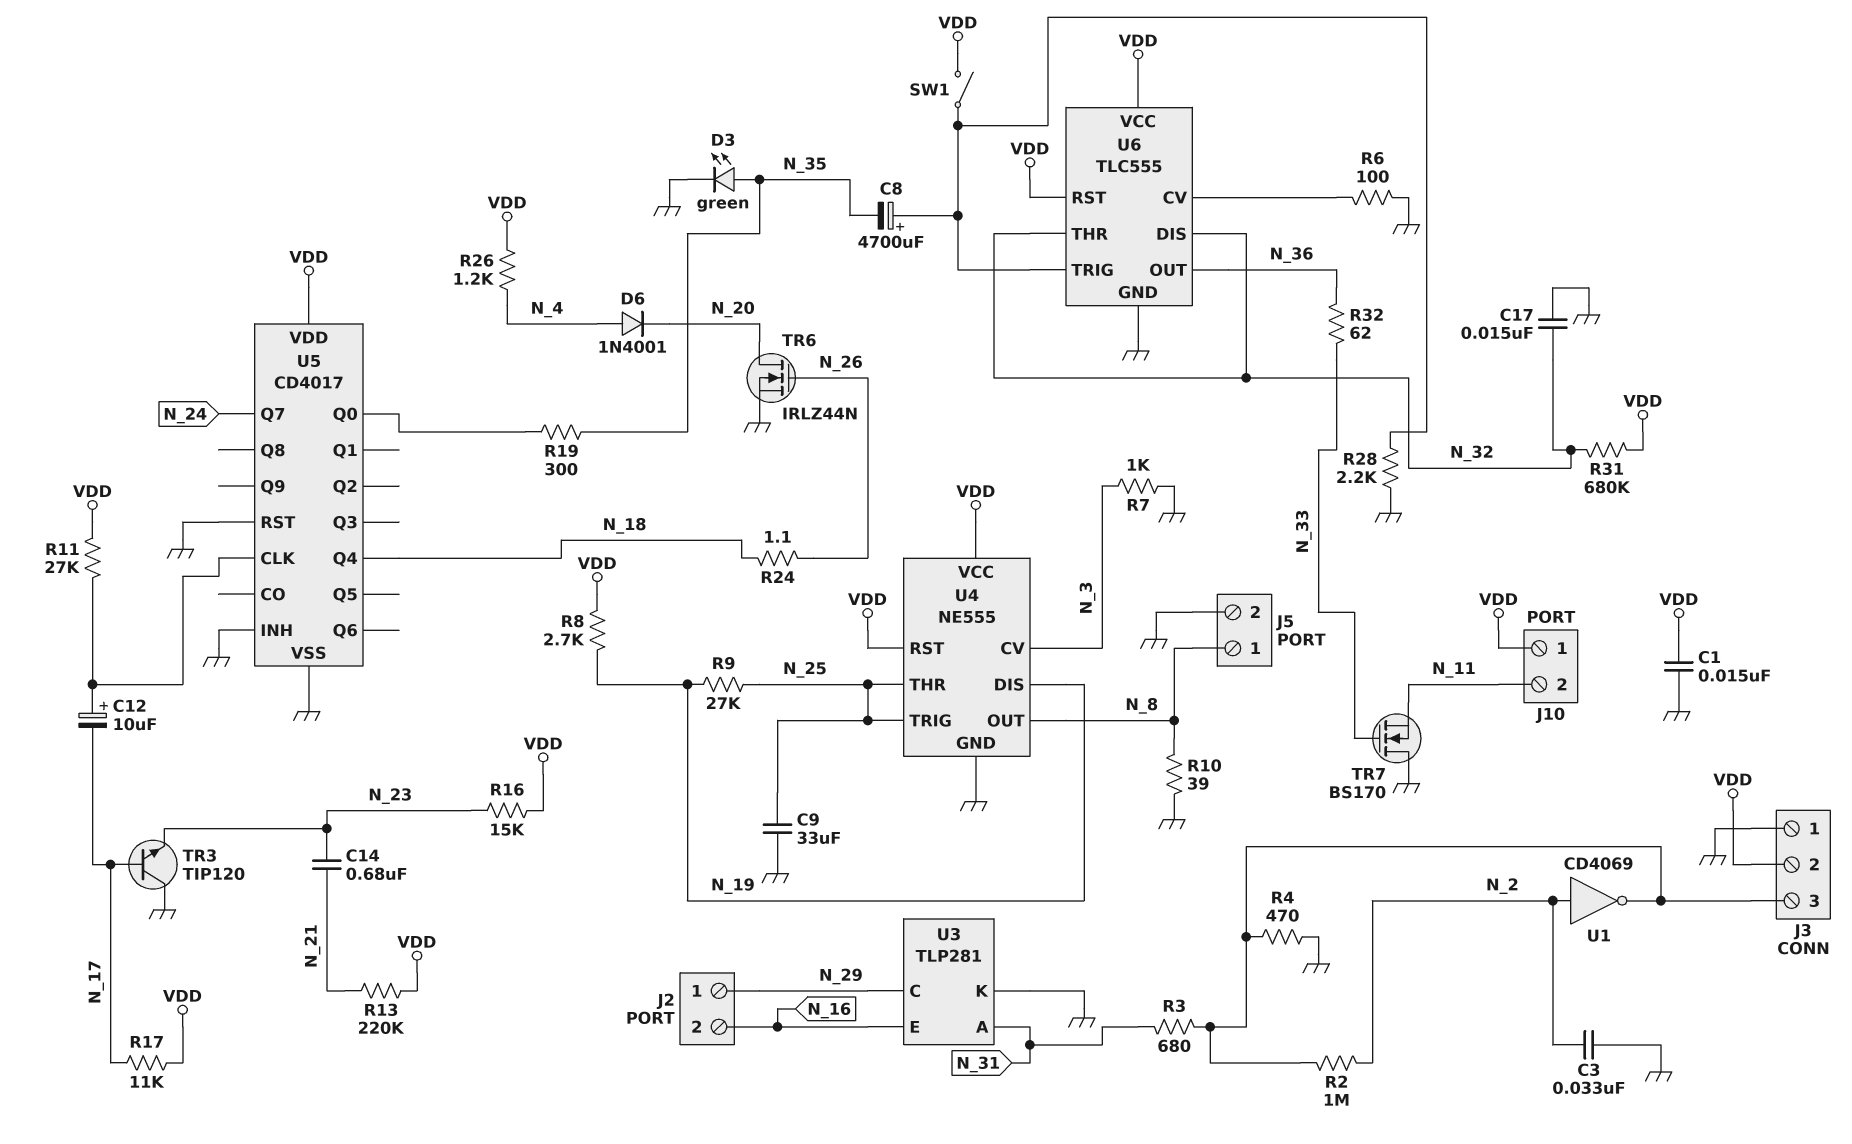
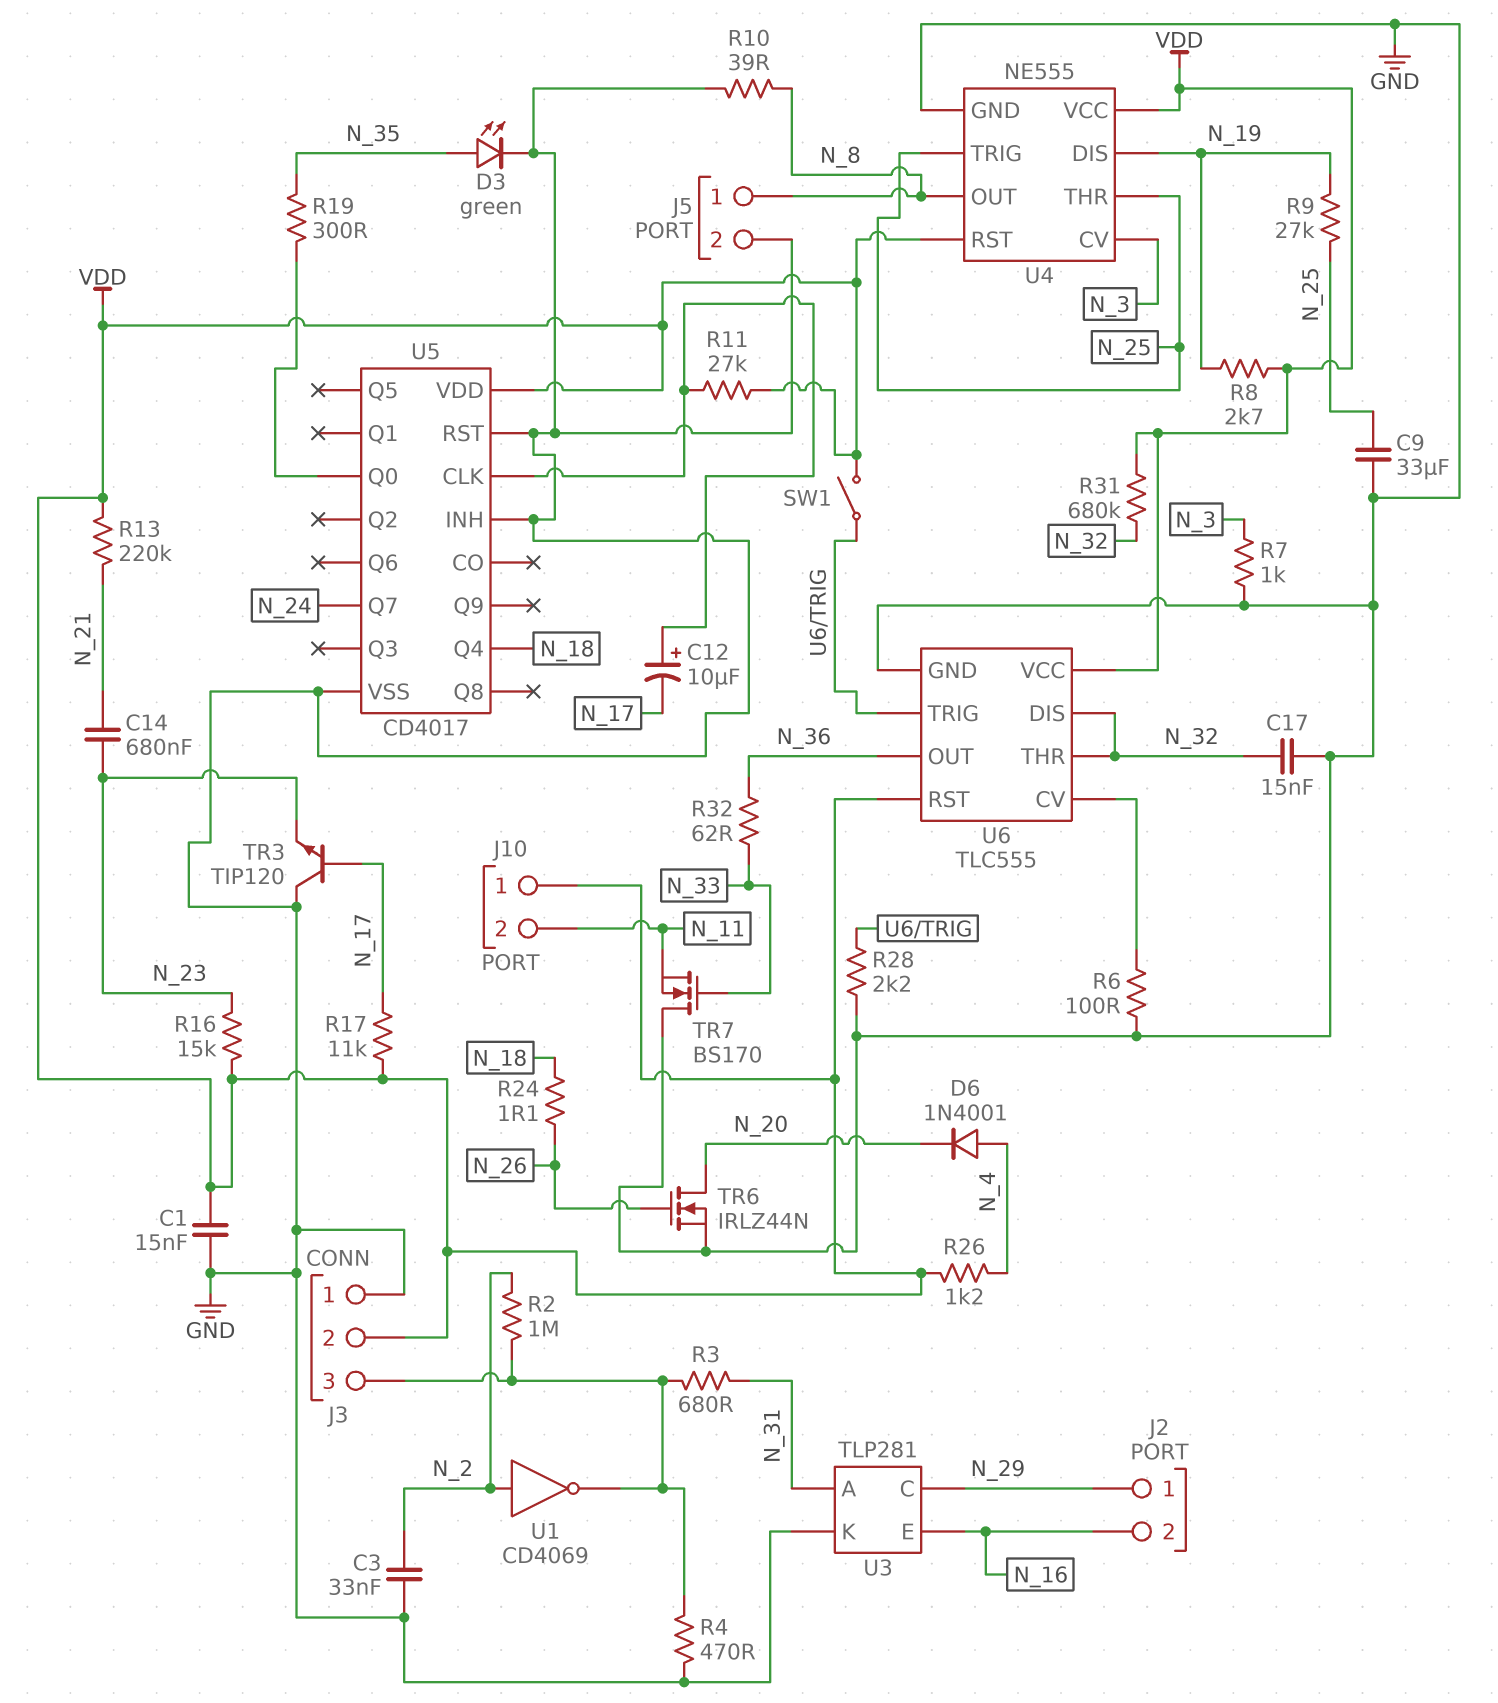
C8: 4700uF (plus U6/TRIG, minus N_35) -> none

